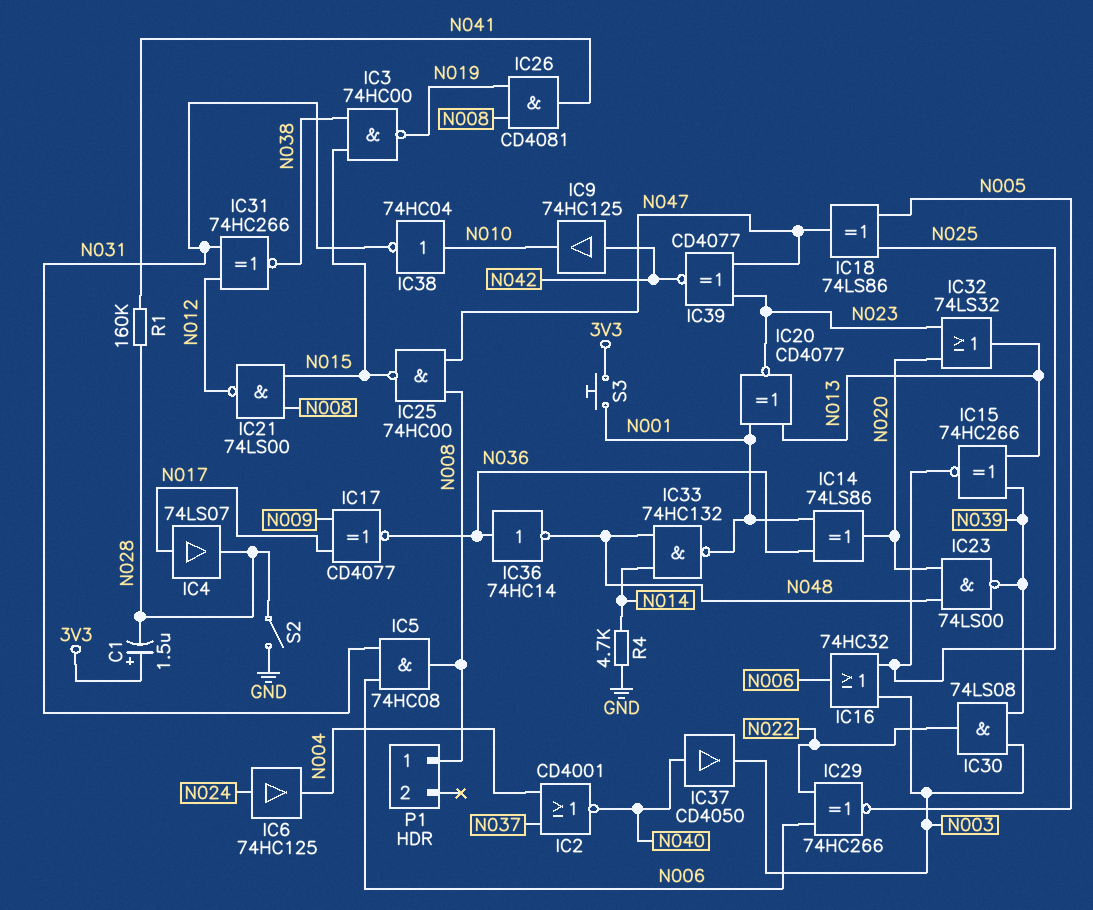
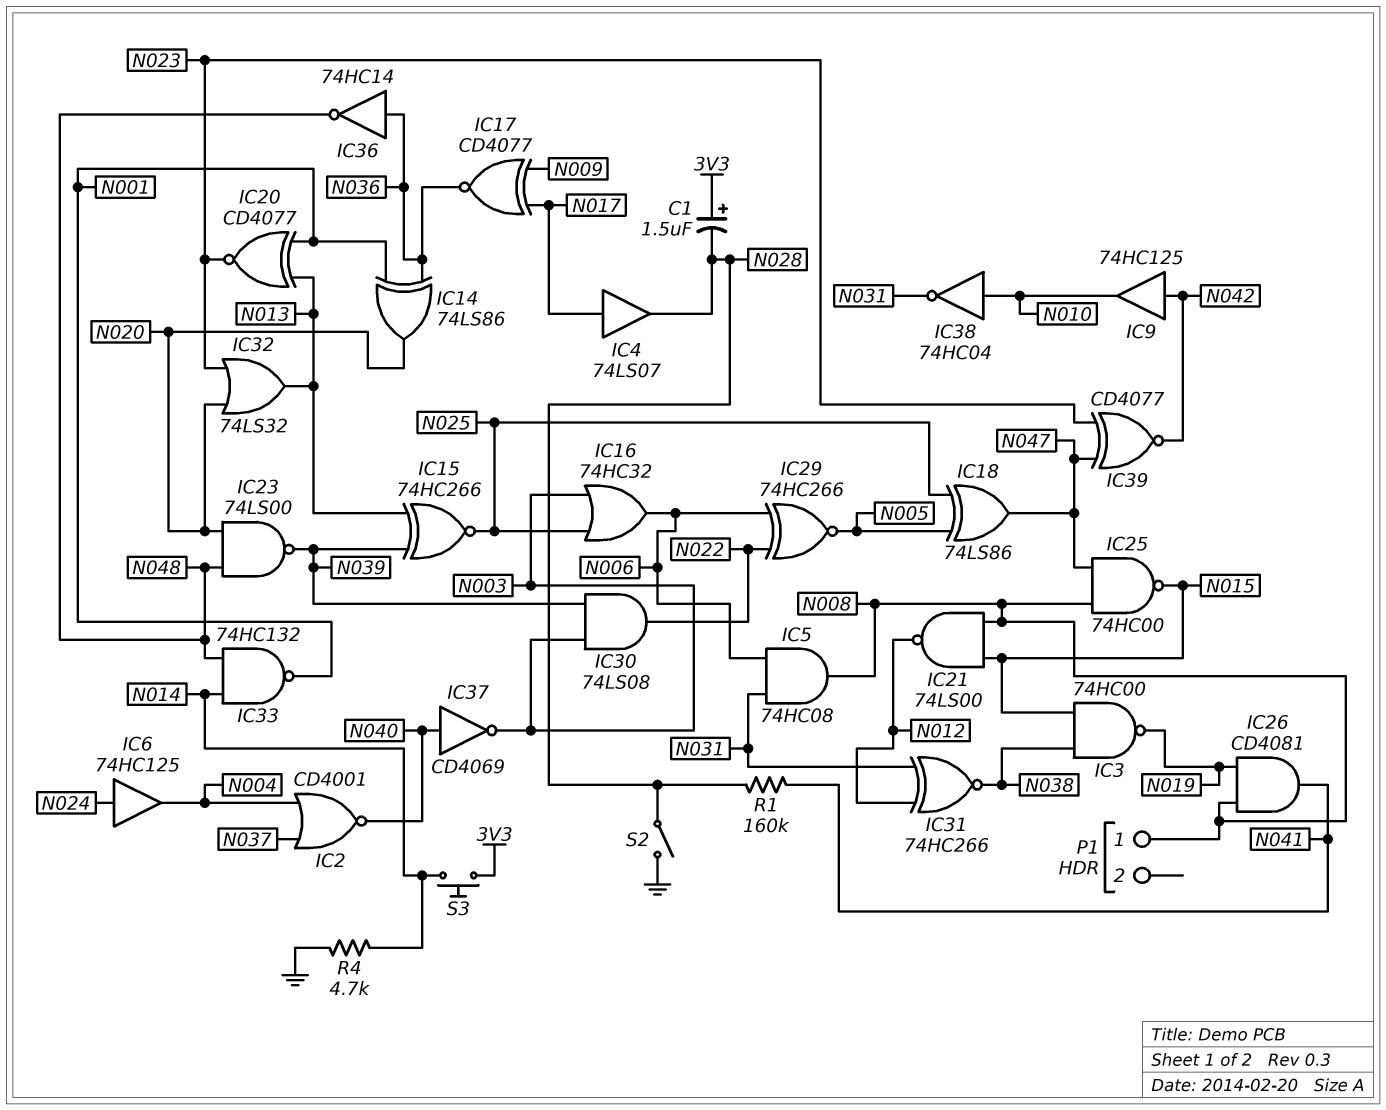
IC37: buffer CD4050 (in N040, out N003) -> NOT CD4069 (in N040, out N003)
S3: button (3V3, N001) -> button (3V3, N014)

